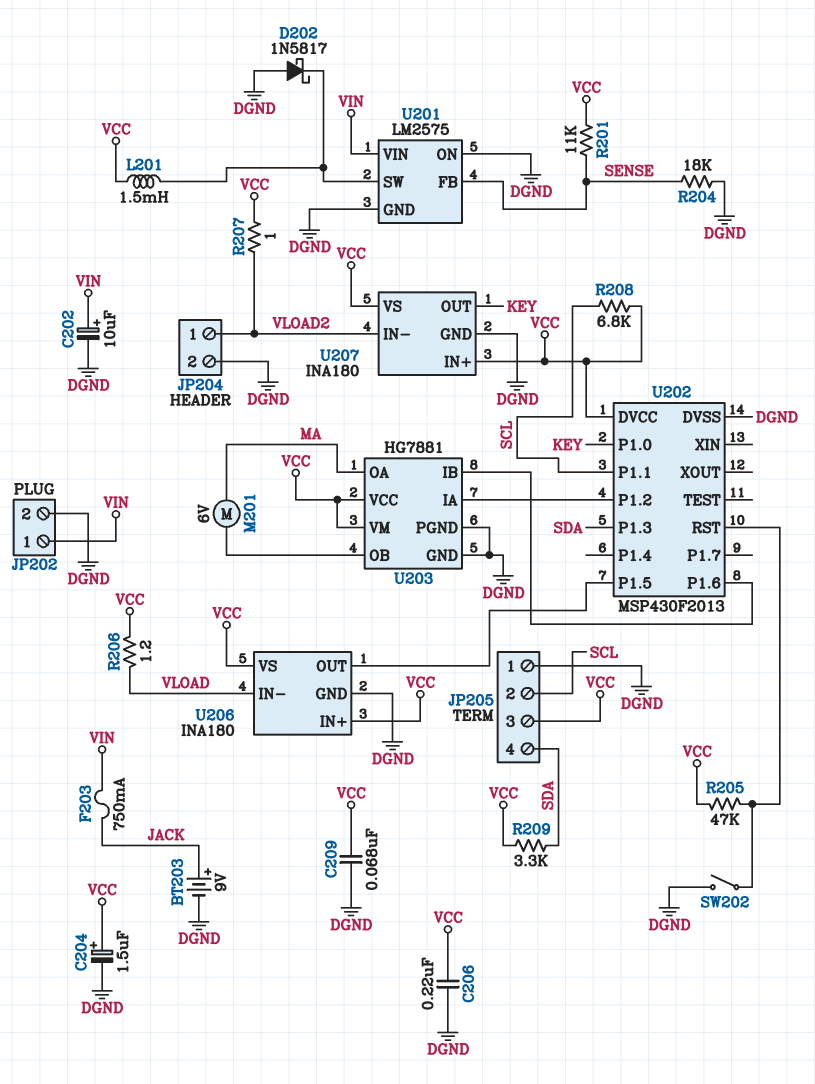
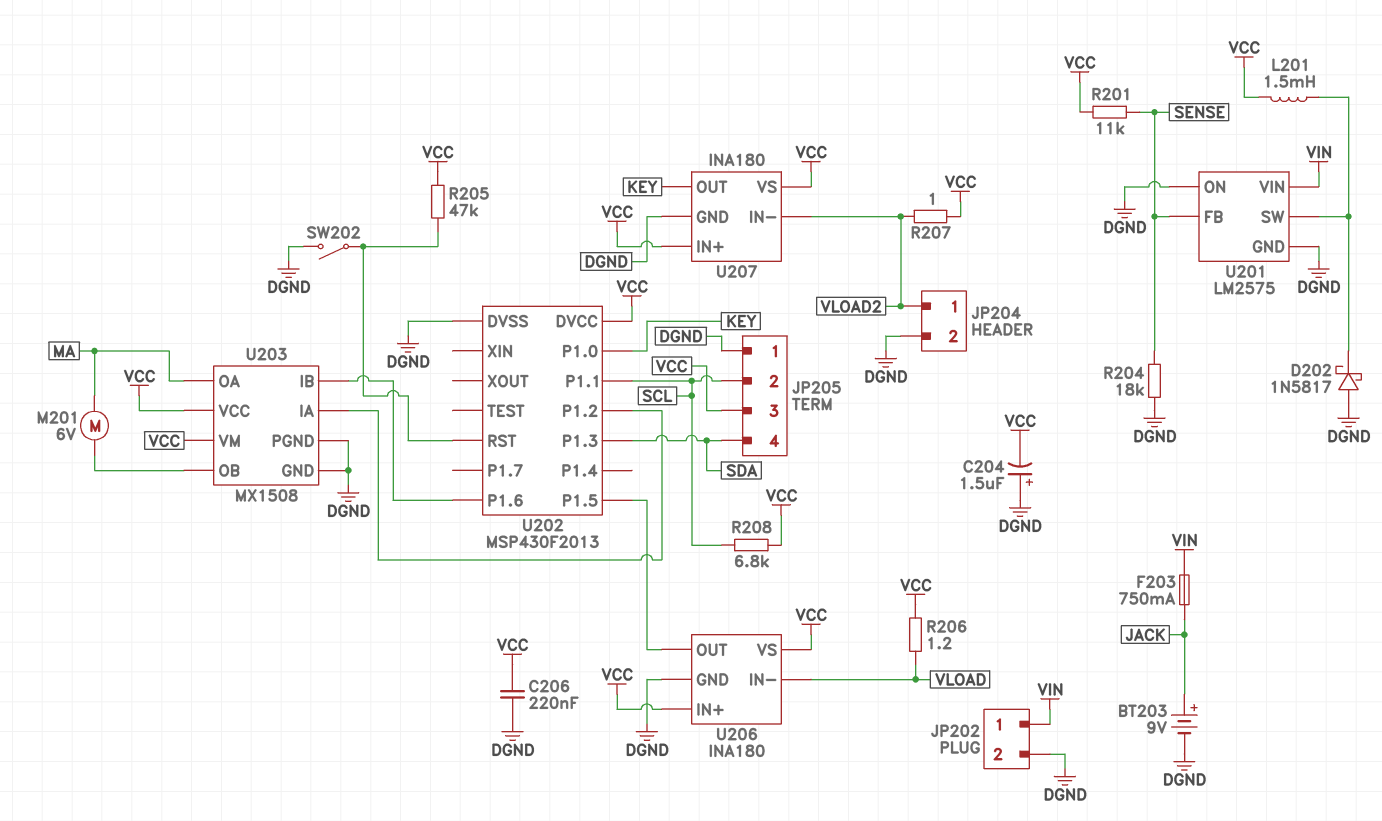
C202: 10uF (plus VIN, minus DGND) -> none
C204: 1.5uF (plus VCC, minus DGND) -> 1.5uF (plus DGND, minus VCC)
C209: 68nF (DGND, VCC) -> none
R209: 3.3k (SDA, VCC) -> none
U203: HG7881 -> MX1508

